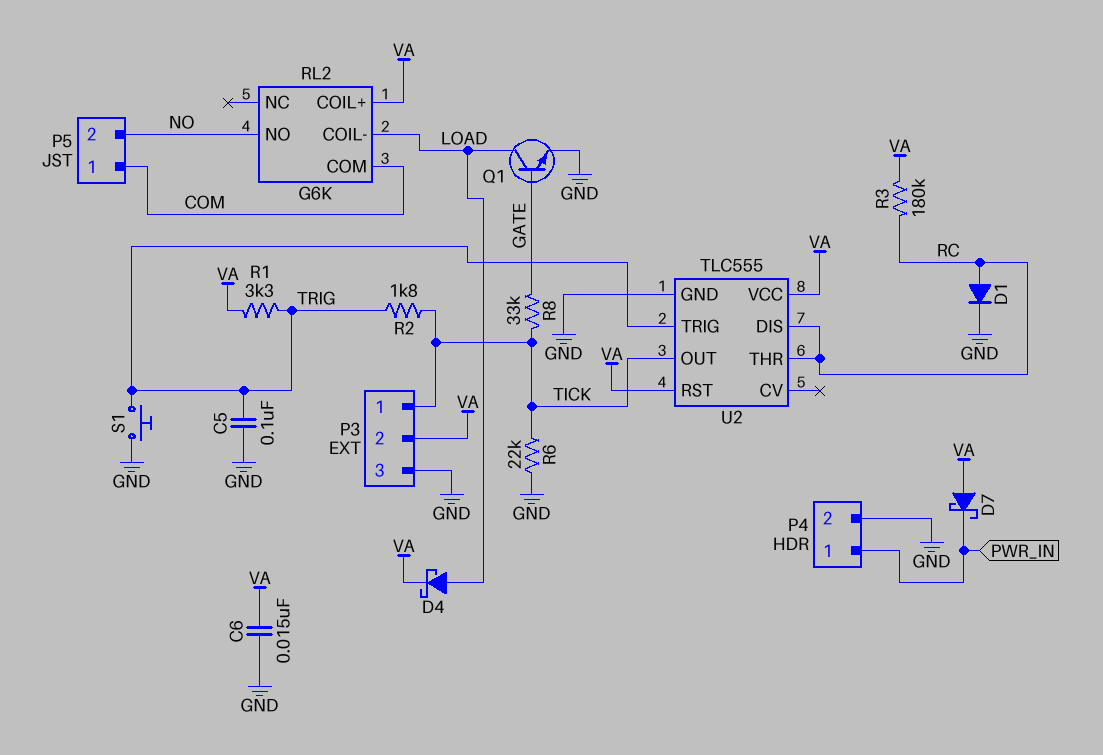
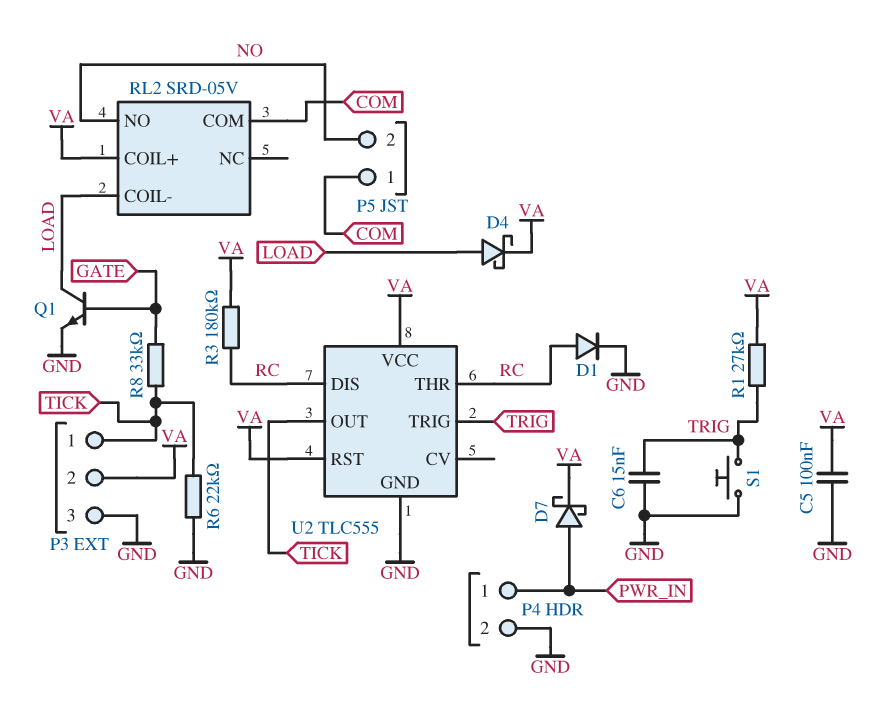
C5: 100nF (GND, TRIG) -> 100nF (GND, VA)
C6: 15nF (GND, VA) -> 15nF (GND, TRIG)
D7: schottky (A VA, K PWR_IN) -> schottky (A PWR_IN, K VA)
R1: 3.3k (TRIG, VA) -> 27k (TRIG, VA)
R2: 1.8k (TICK, TRIG) -> none
RL2: G6K -> SRD-05V

